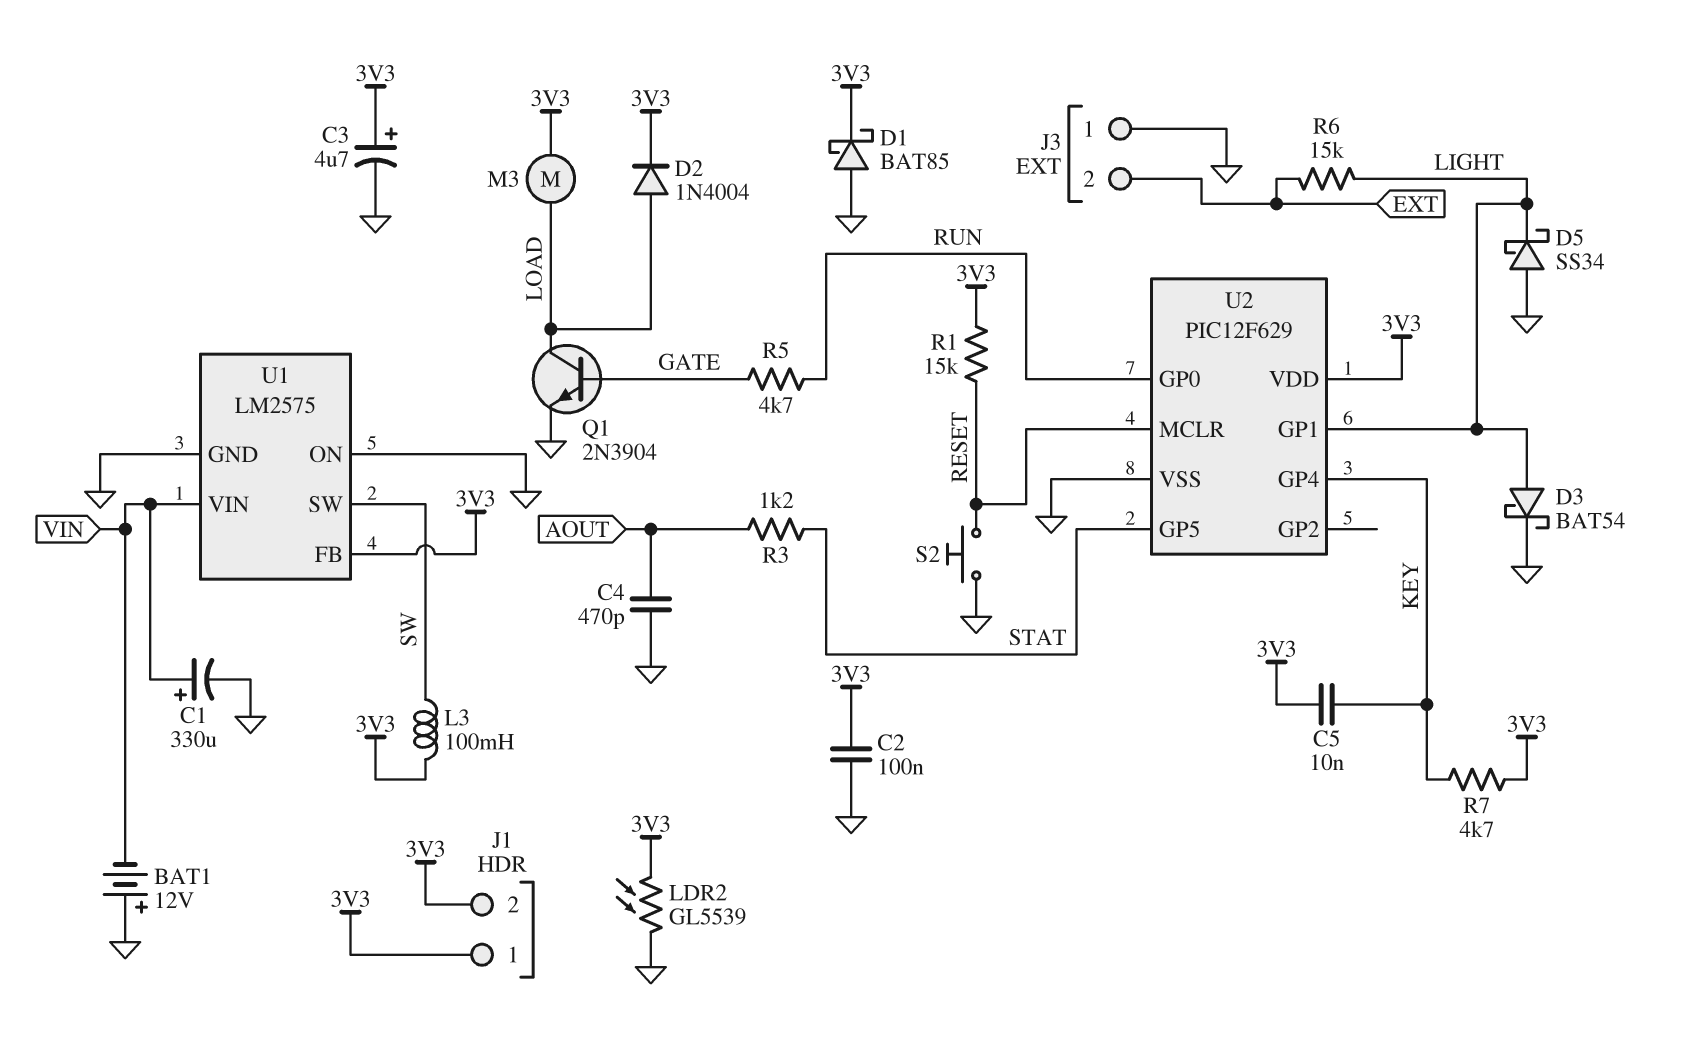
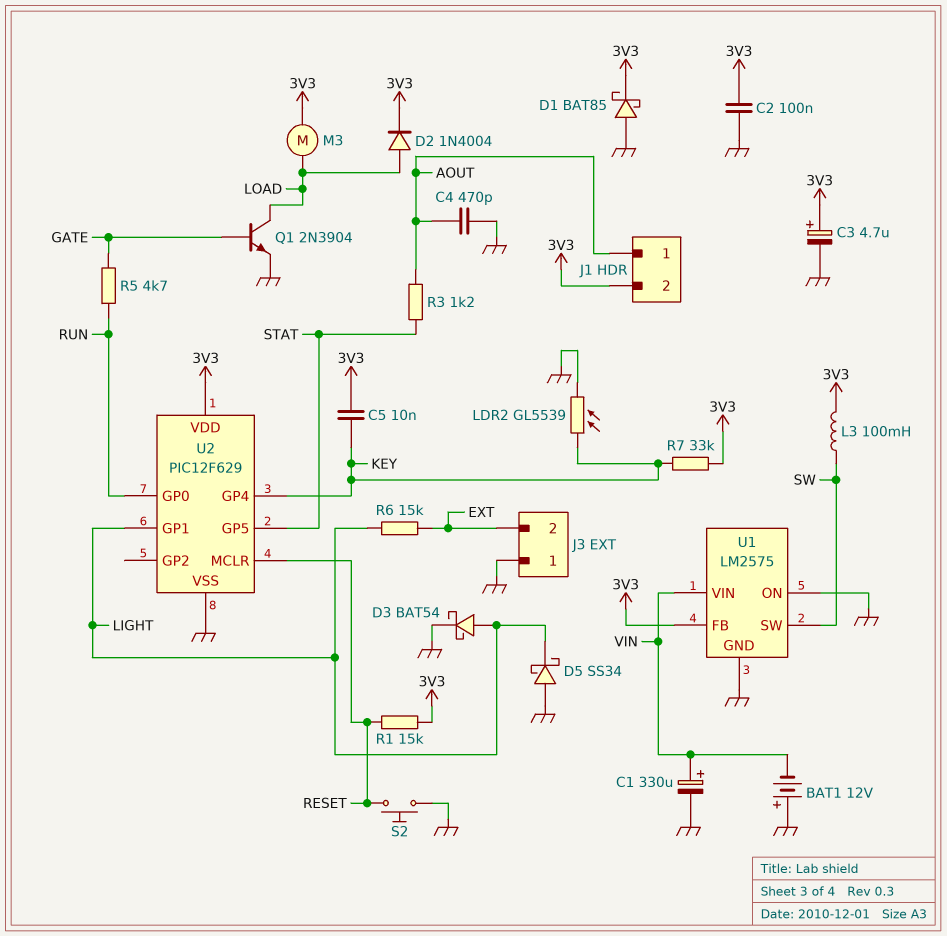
J1 pin 1: 3V3 -> AOUT
LDR2: GL5539 (3V3, GND) -> GL5539 (GND, KEY)
R7: 4.7k (3V3, KEY) -> 33k (3V3, KEY)

